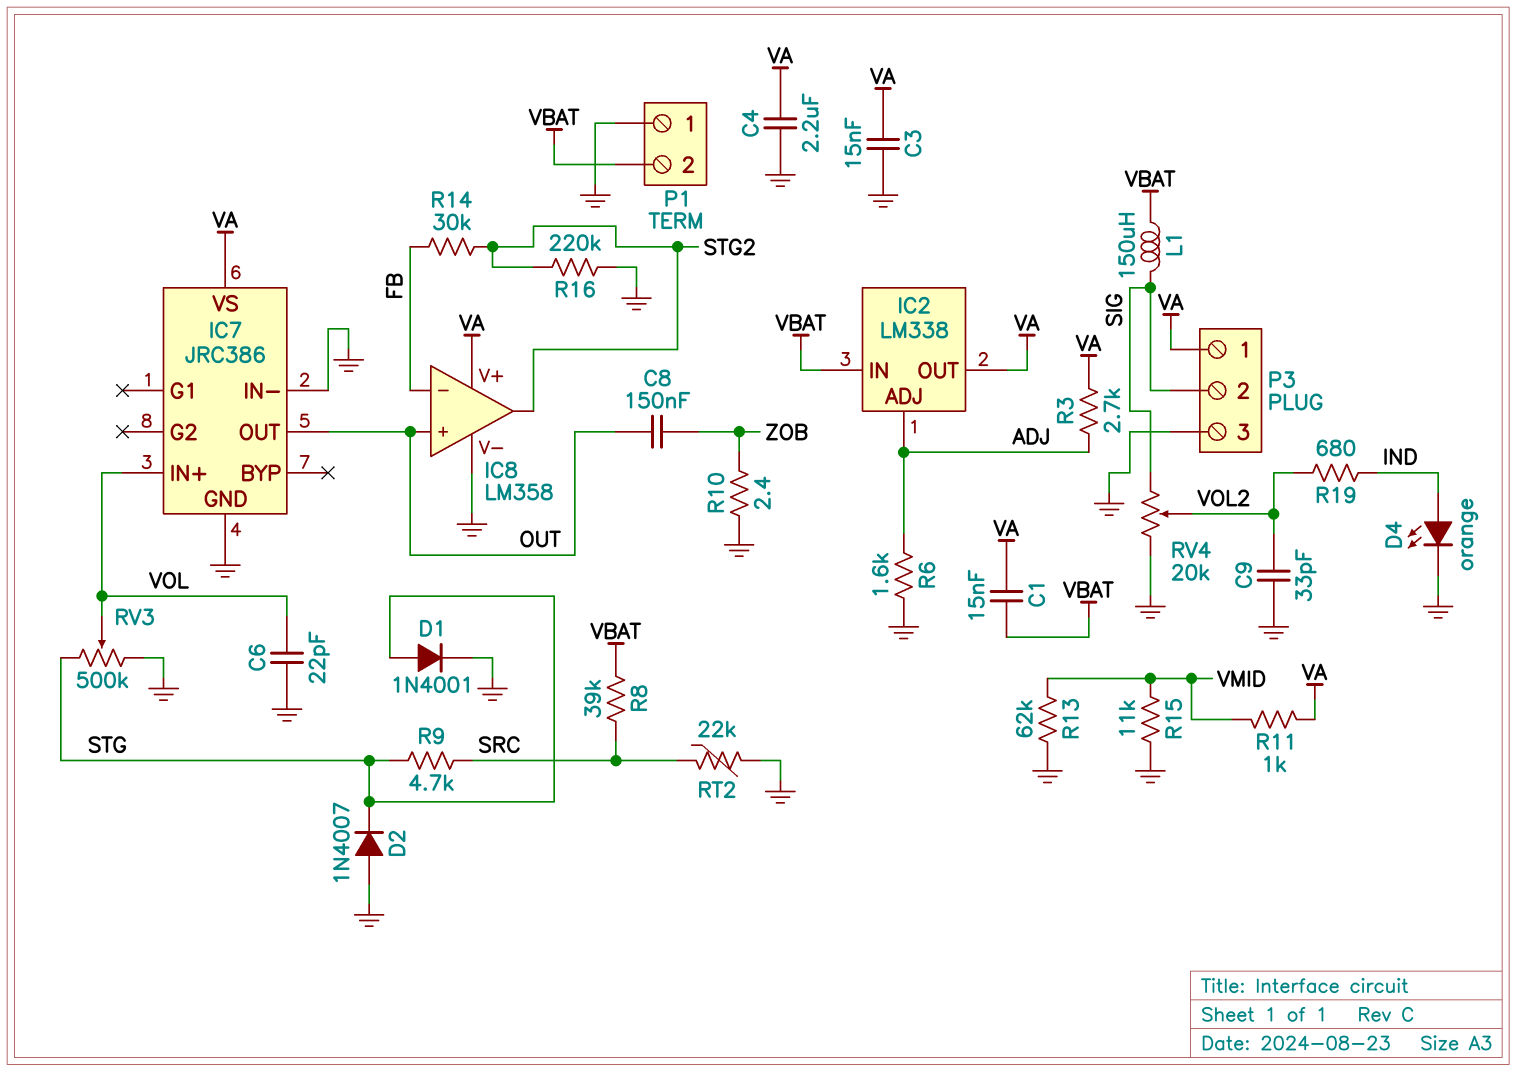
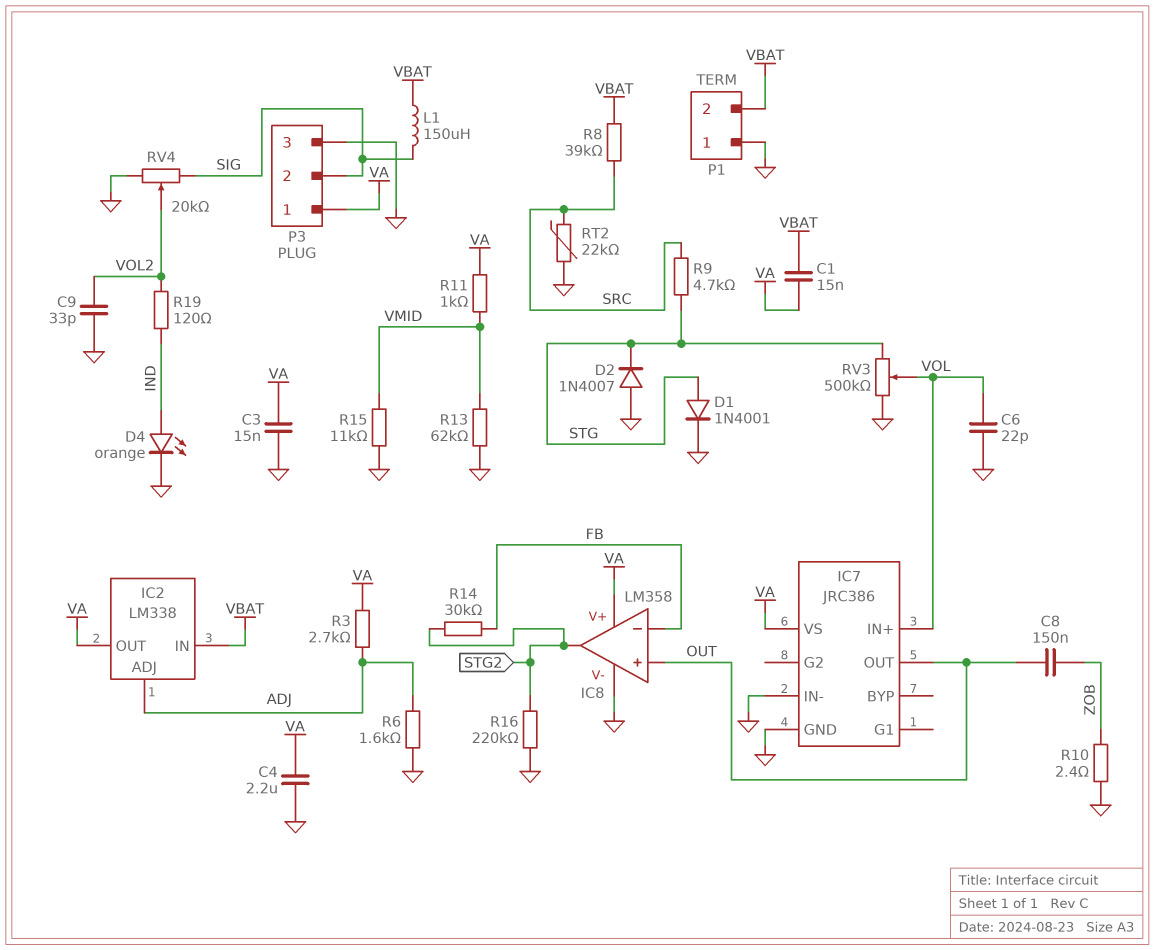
R19: 680 (IND, VOL2) -> 120 (IND, VOL2)

